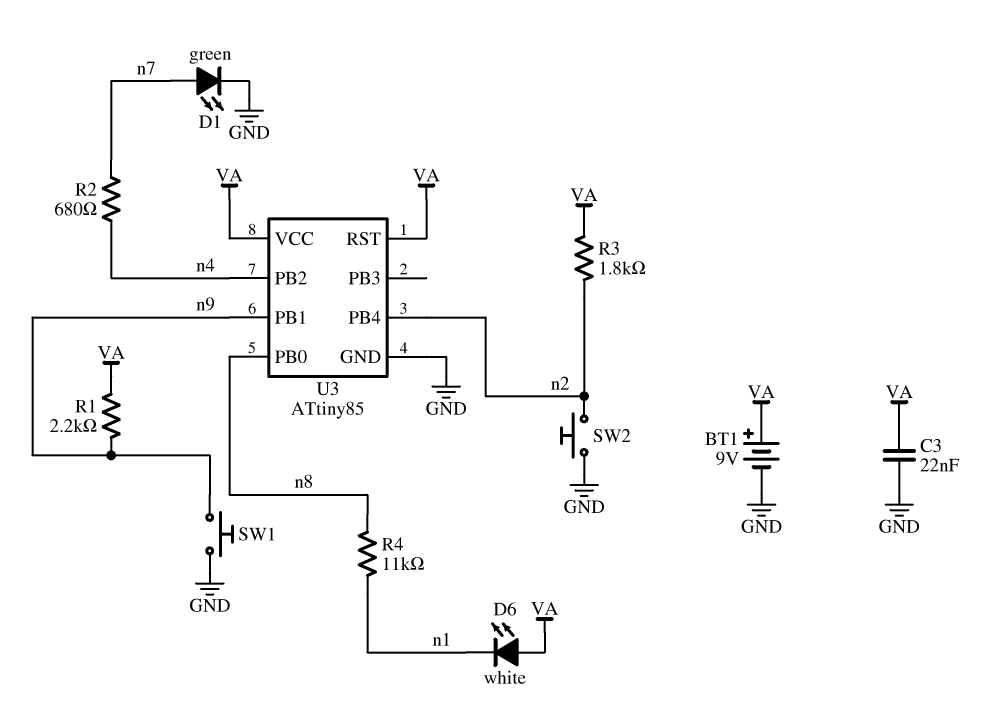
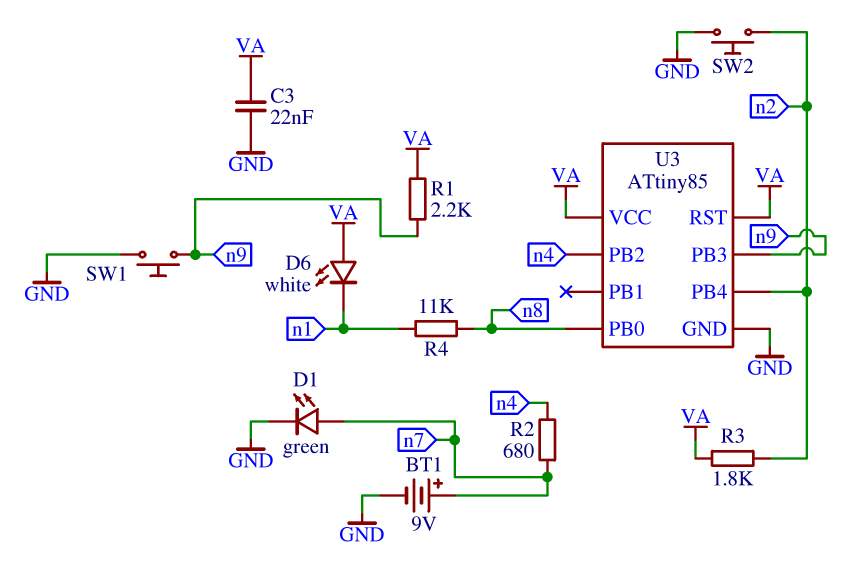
BT1: 9V (plus VA, minus GND) -> 9V (plus n7, minus GND)
U3 pin PB1: n9 -> none
U3 pin PB3: none -> n9

